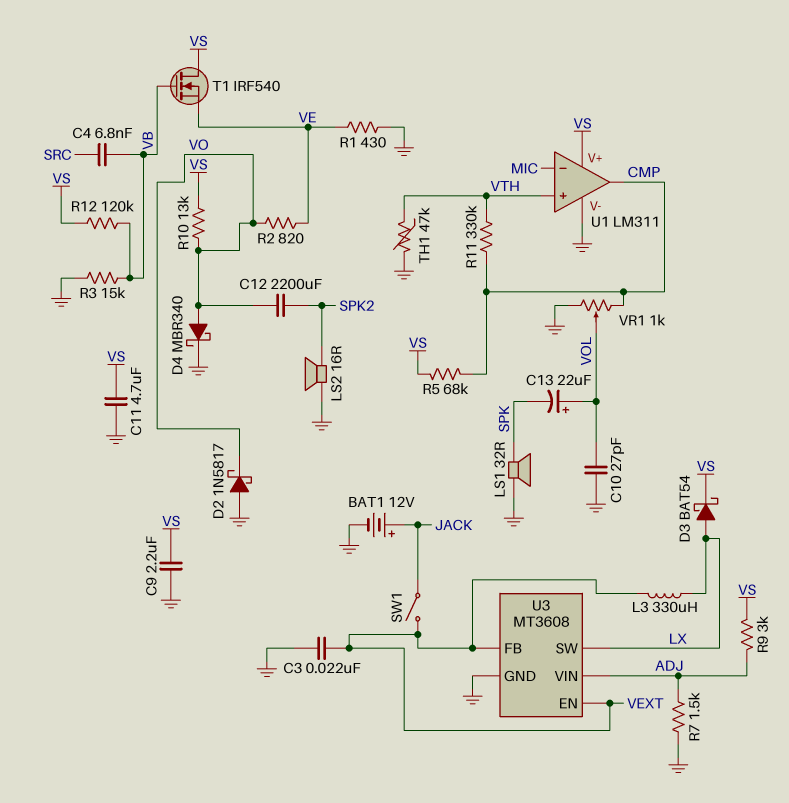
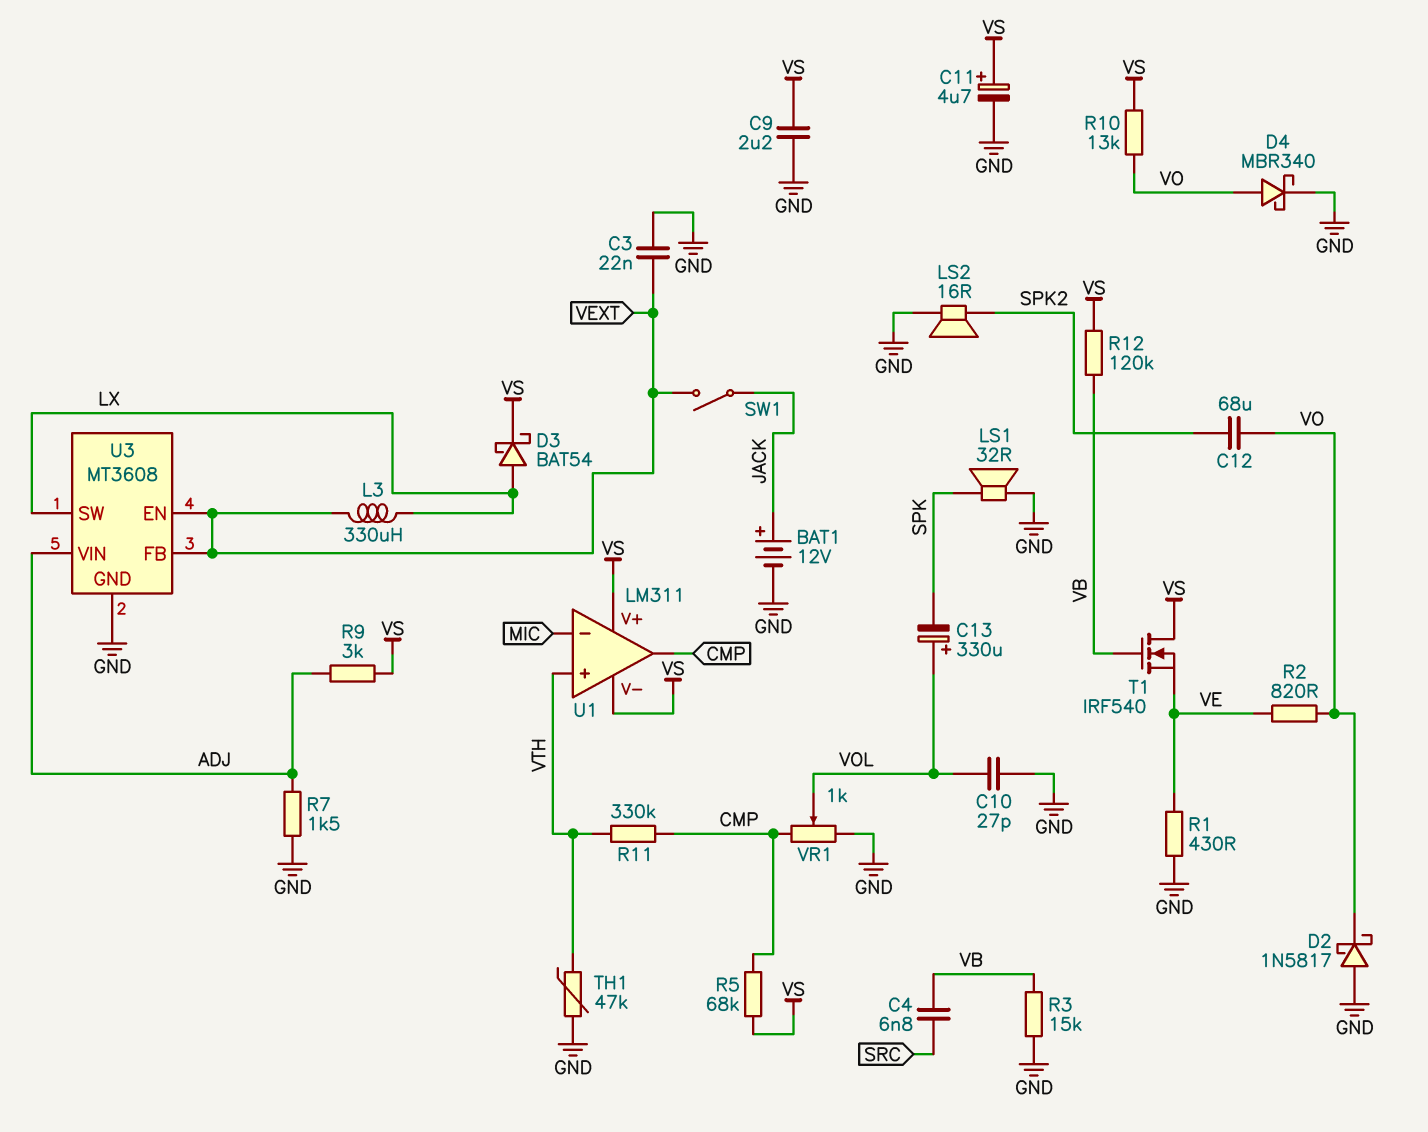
C11: 4.7uF (GND, VS) -> 4.7uF (plus VS, minus GND)
C12: 2200uF (SPK2, VO) -> 68uF (SPK2, VO)
C13: 22uF (plus VOL, minus SPK) -> 330uF (plus VOL, minus SPK)
U1 pin V-: GND -> VS

